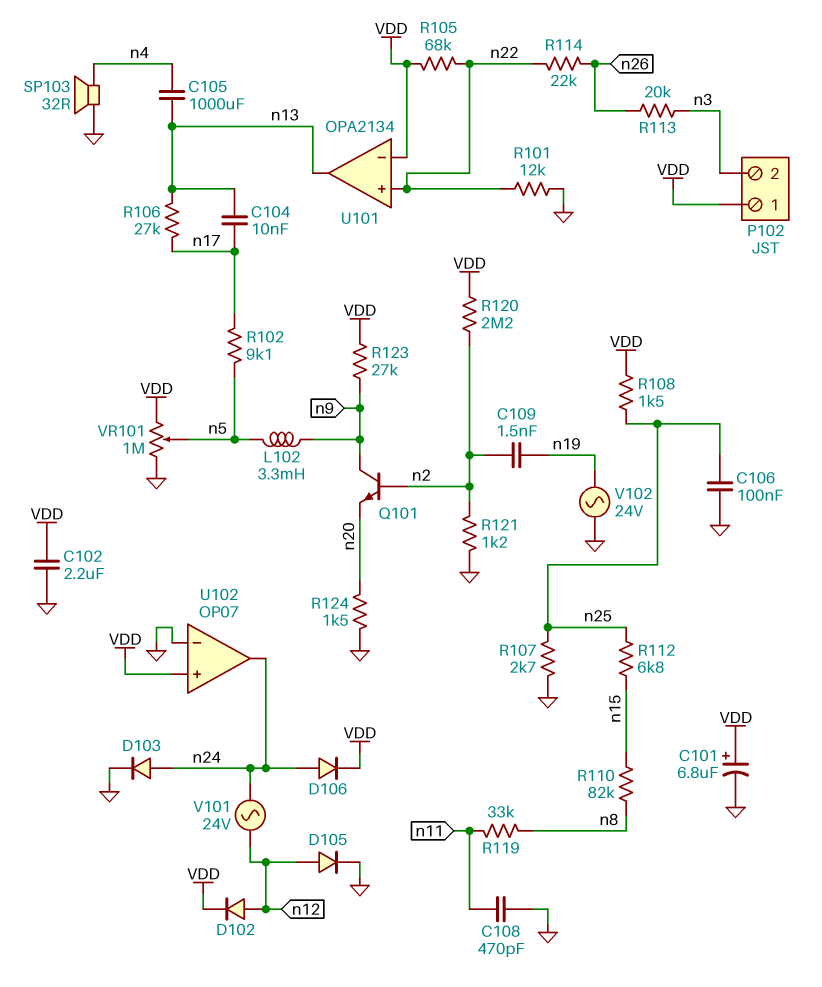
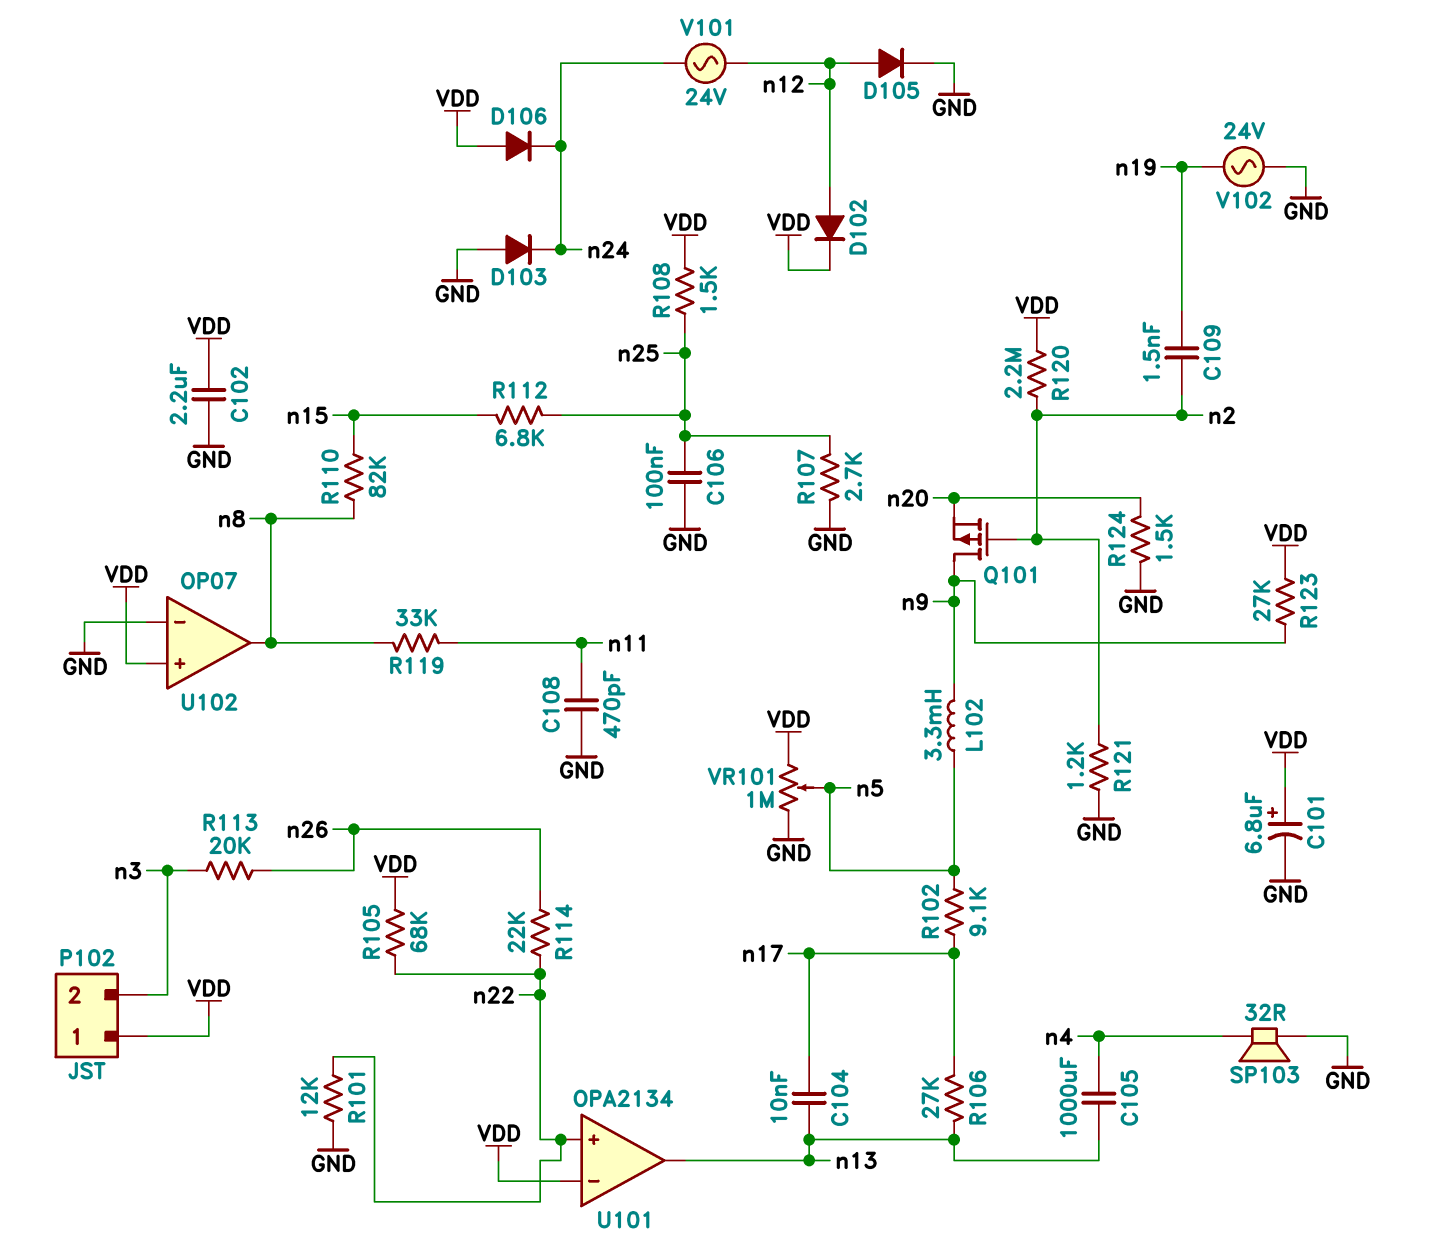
D103: diode (A n24, K GND) -> diode (A GND, K n24)
D106: diode (A n24, K VDD) -> diode (A VDD, K n24)
Q101: NPN (B n2, C n9, E n20) -> PMOS (G n2, D n9, S n20)
U102 pin out: n24 -> n8

